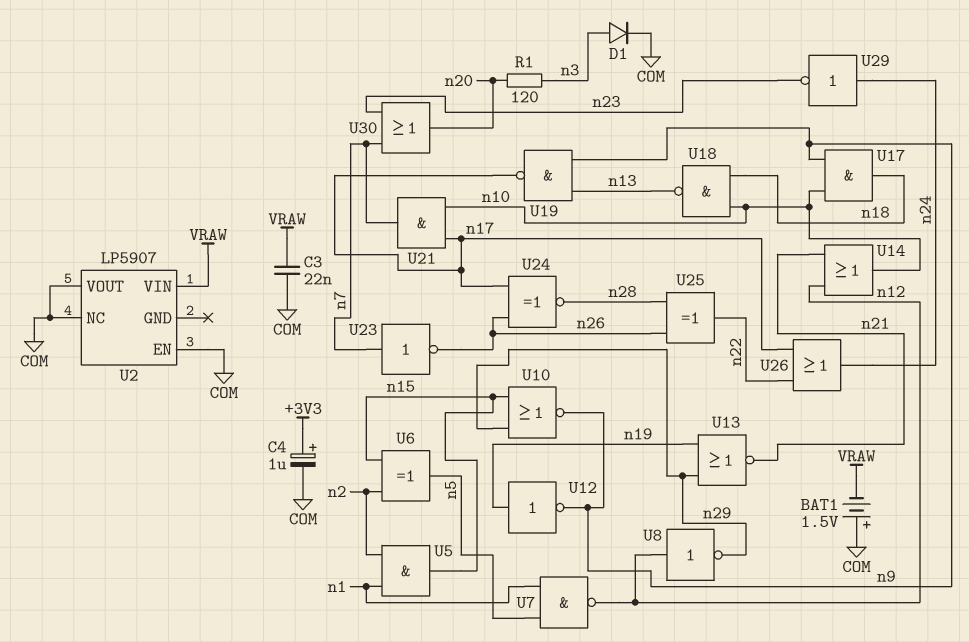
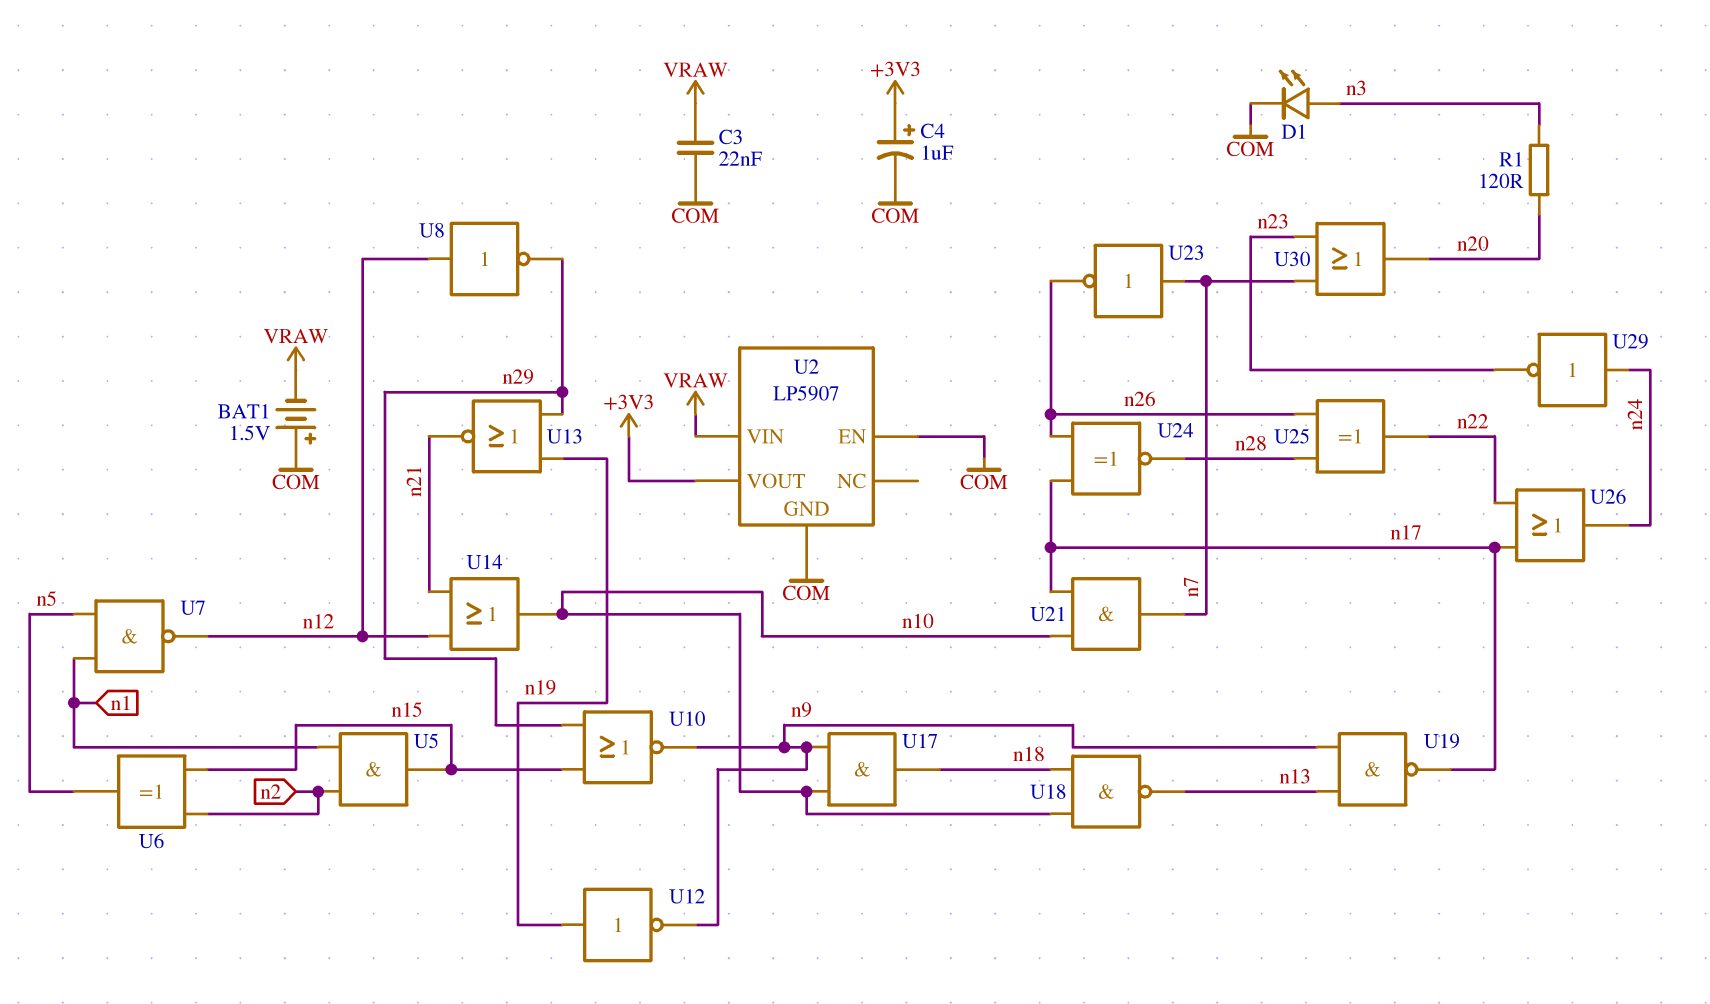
D1: diode (A n3, K COM) -> LED (A n3, K COM)
U2 pin GND: none -> COM
U2 pin NC: COM -> none
U2 pin VOUT: COM -> +3V3

